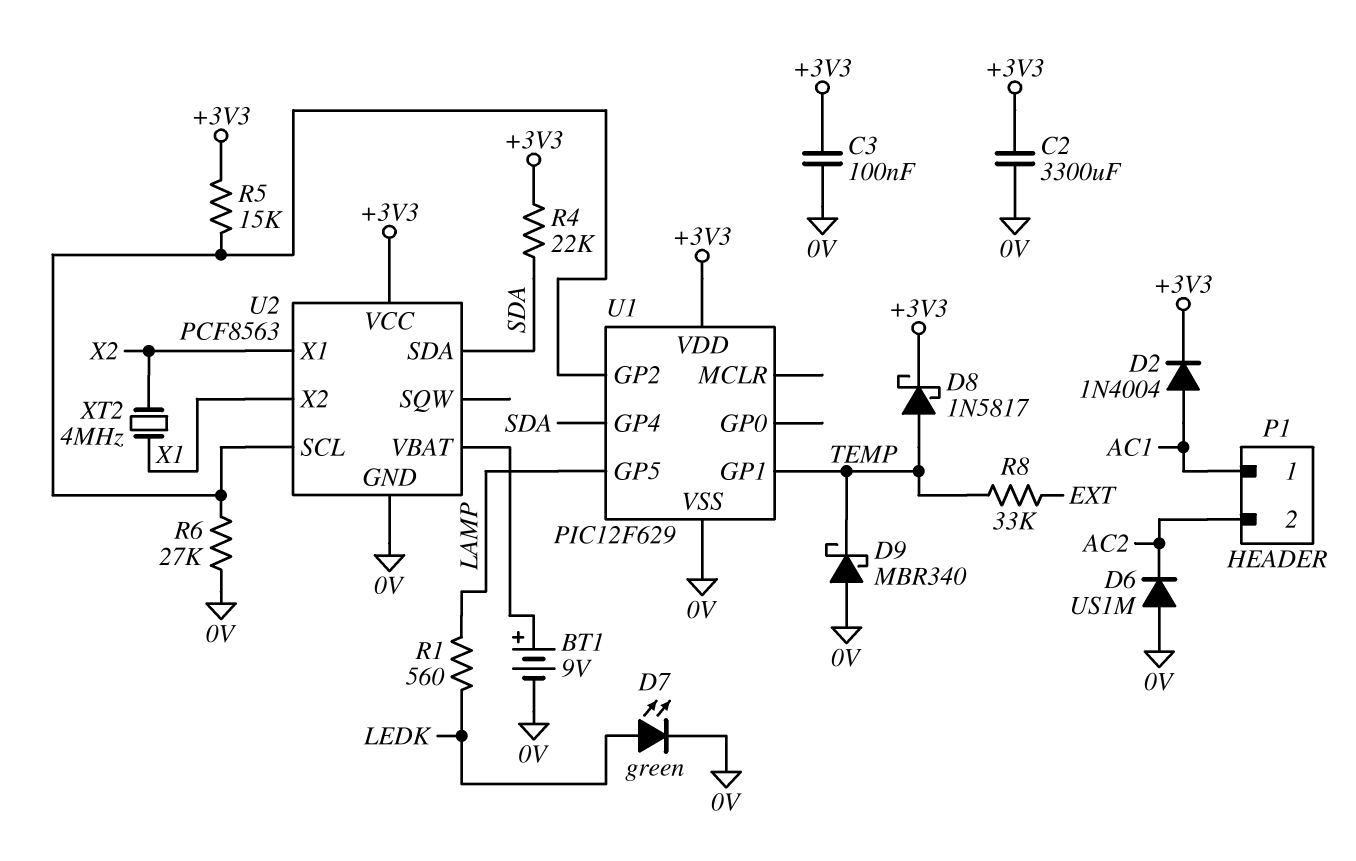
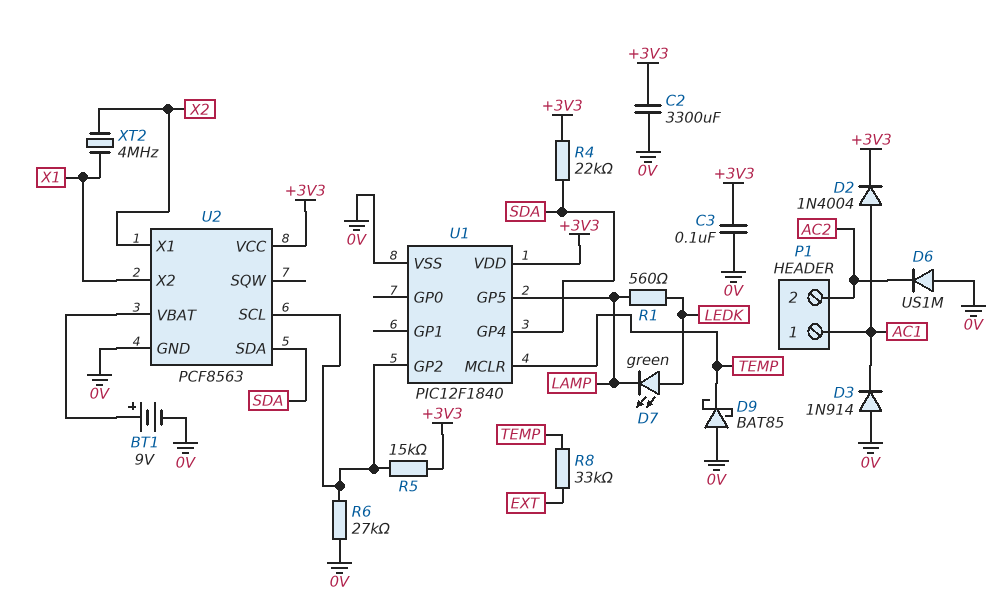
D3: none -> diode 1N914 (A 0V, K AC1)
D7: LED green (A LEDK, K 0V) -> LED green (A LEDK, K LAMP)
D8: schottky 1N5817 (A TEMP, K +3V3) -> none
D9: schottky MBR340 (A 0V, K TEMP) -> schottky BAT85 (A 0V, K TEMP)
U1: PIC12F629 -> PIC12F1840
U1 pin GP1: TEMP -> none
U1 pin MCLR: none -> TEMP

